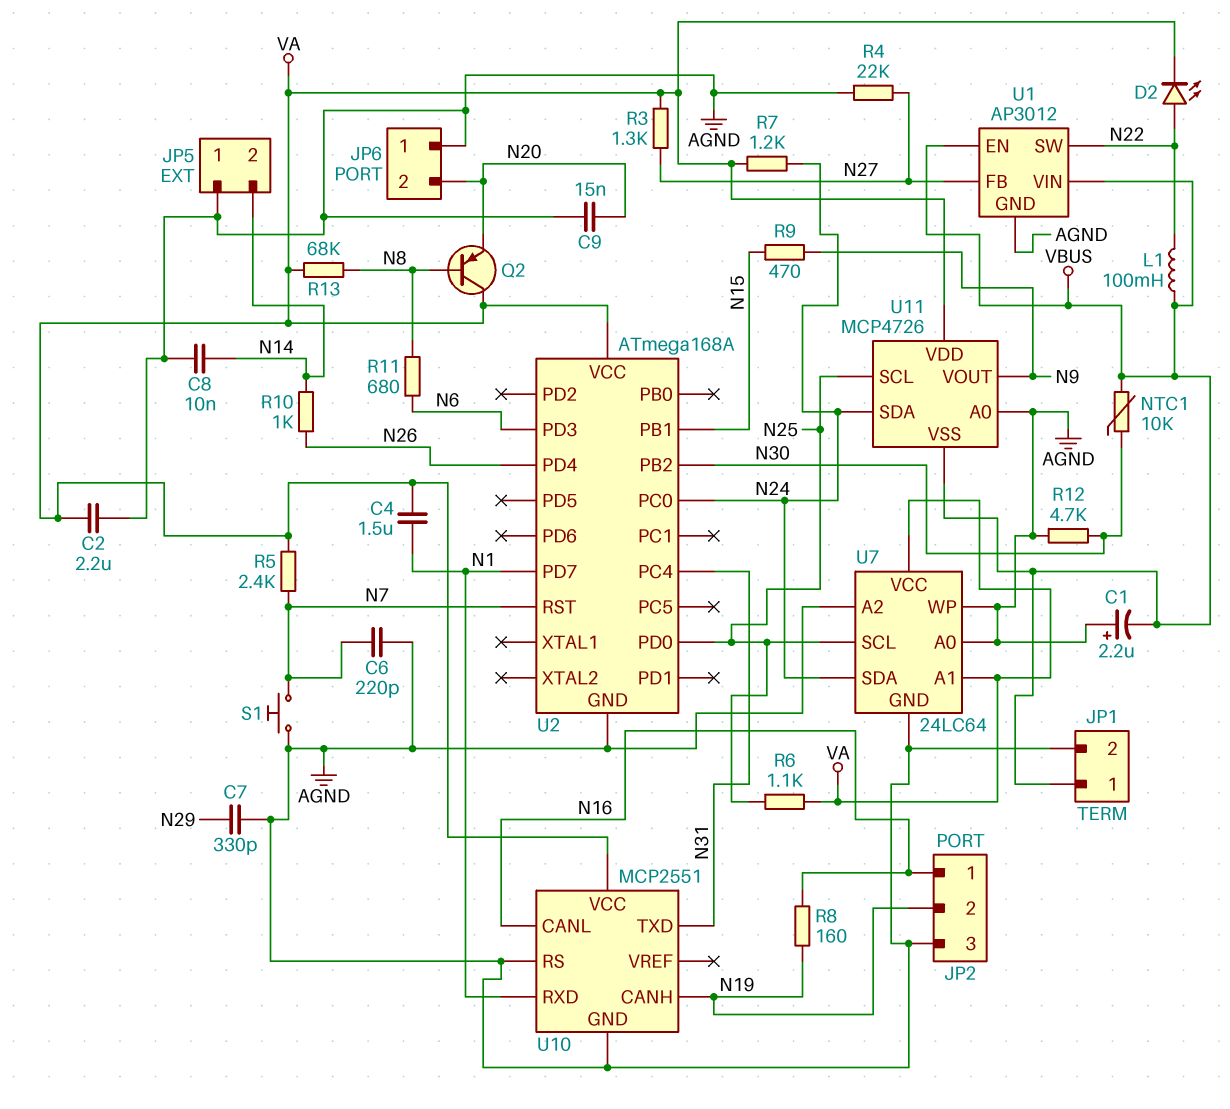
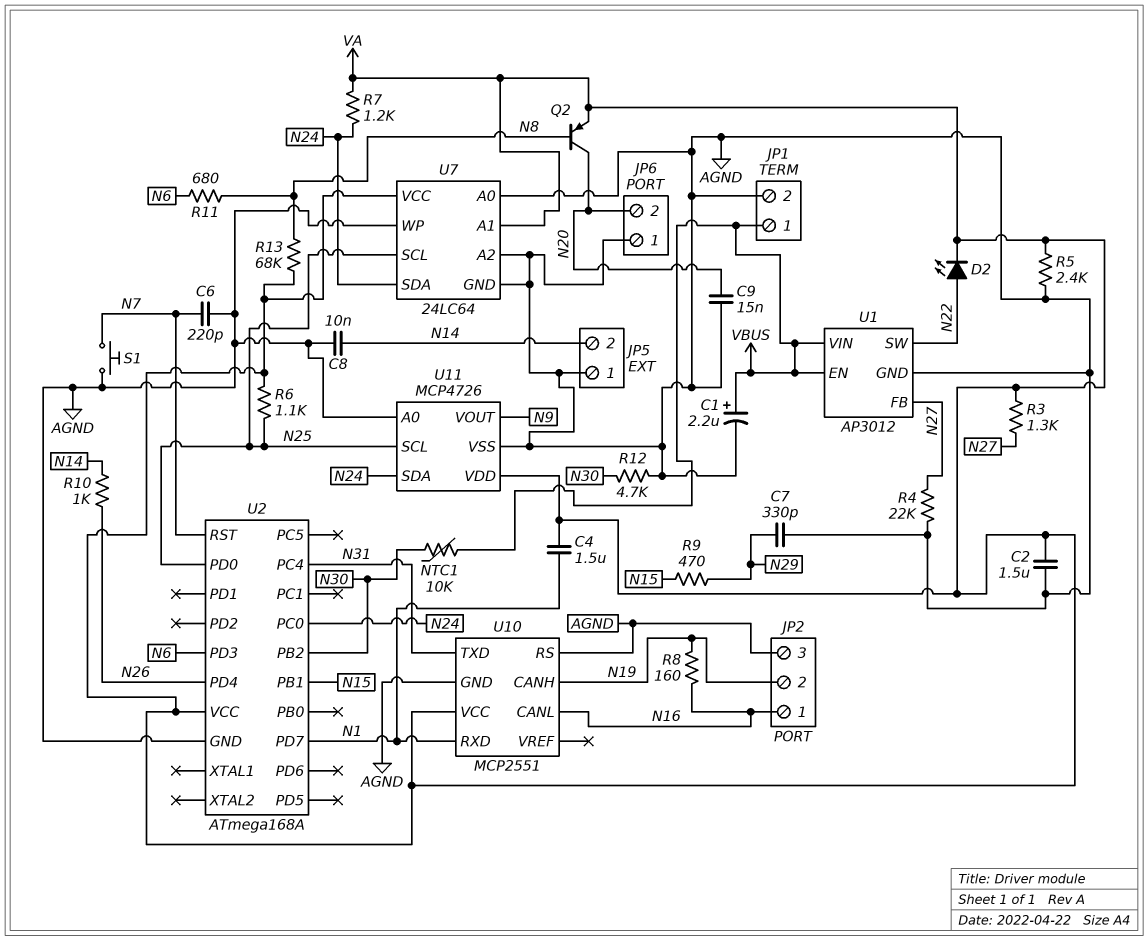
C1: 2.2uF (plus AGND, minus VBUS) -> 2.2uF (plus VBUS, minus AGND)
C2: 2.2uF (AGND, VA) -> 1.5uF (AGND, VA)
L1: 100mH (N22, VBUS) -> none
Q2: PNP (B N8, C VA, E N20) -> PNP (B N8, C N20, E VA)
R5: 2.4k (N7, VA) -> 2.4k (AGND, VA)
R9: 470 (N9, N15) -> 470 (N15, N29)
U11 pin VSS: VBUS -> AGND

